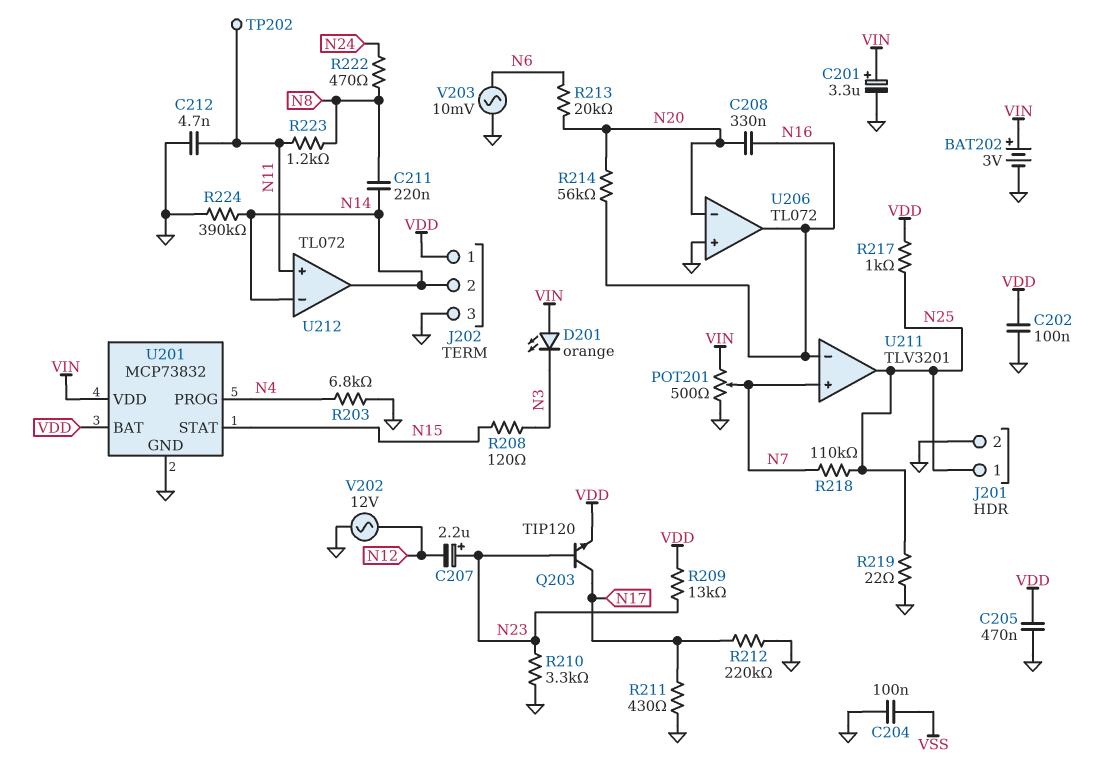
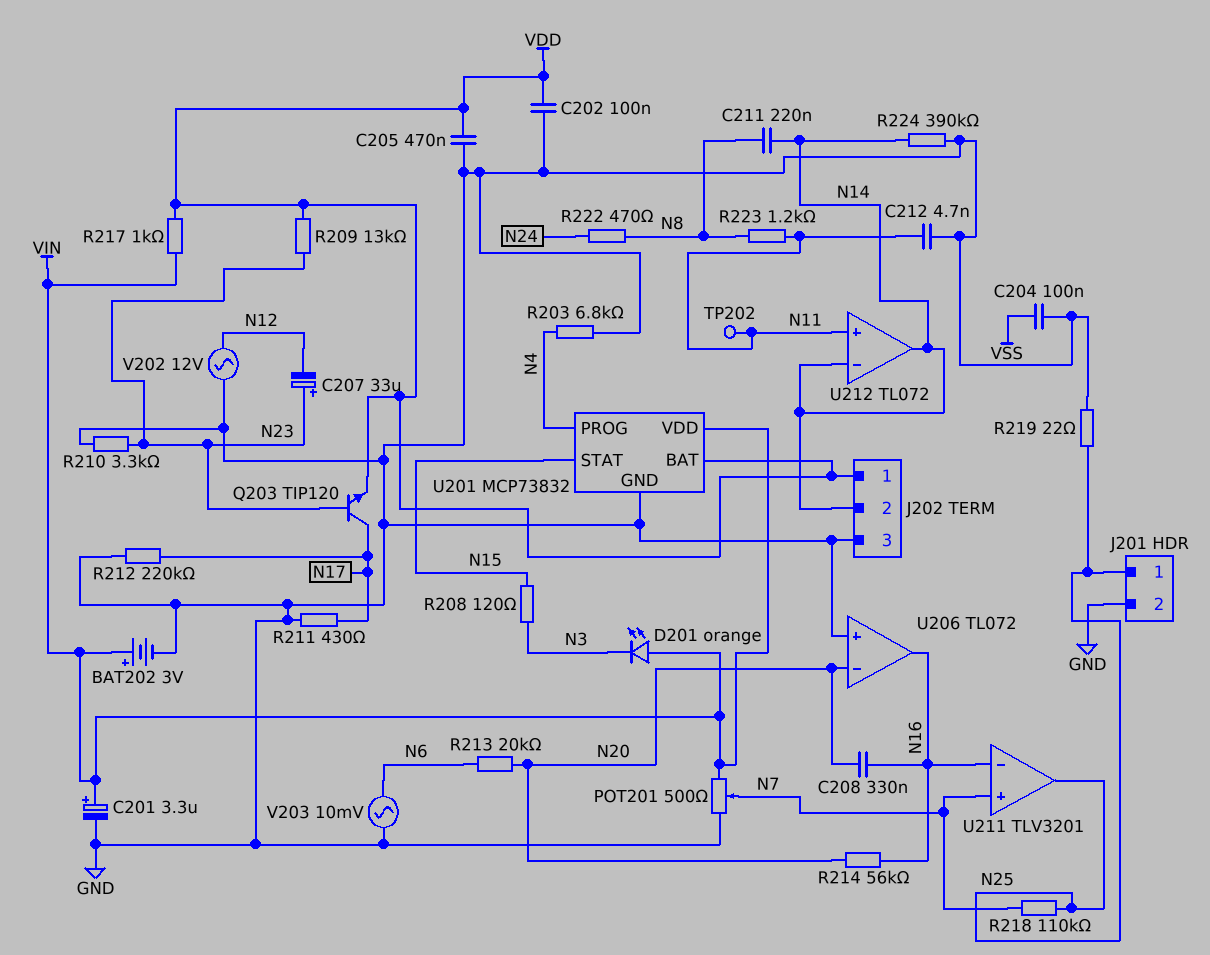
C207: 2.2uF (plus N23, minus N12) -> 33uF (plus N23, minus N12)
R217: 1k (N25, VDD) -> 1k (VDD, VIN)

